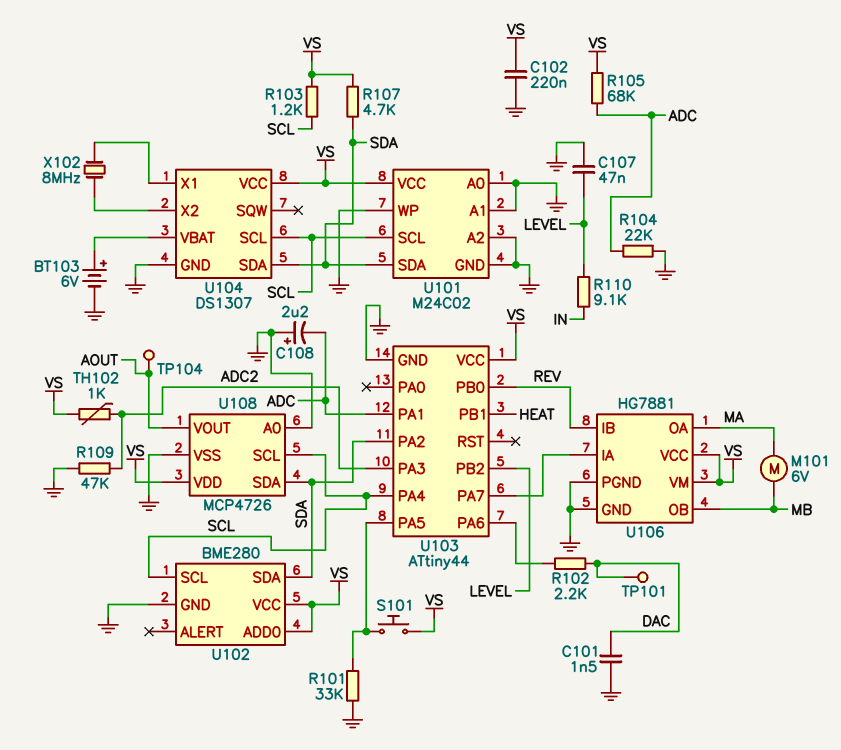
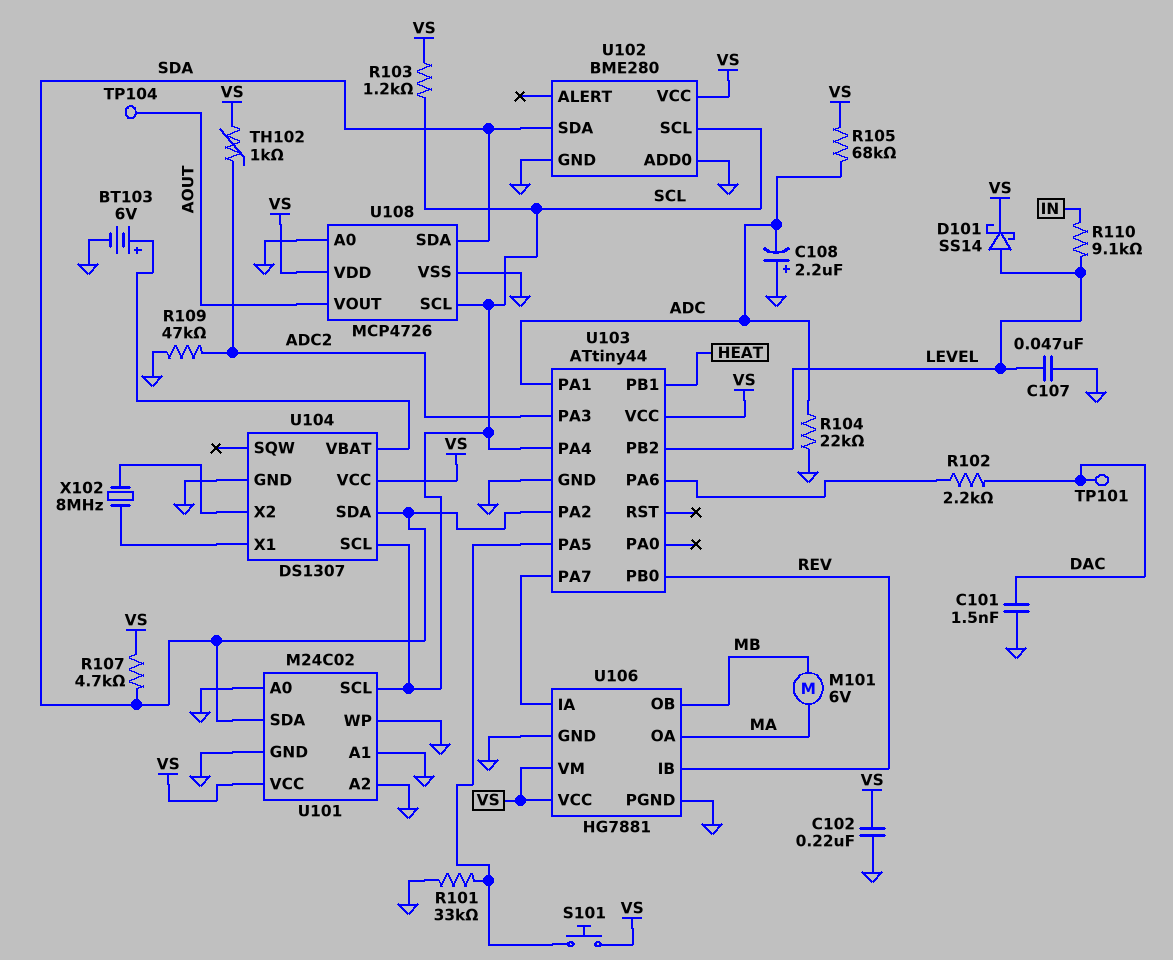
D101: none -> schottky SS14 (A LEVEL, K VS)
U102 pin ADD0: VS -> GND

